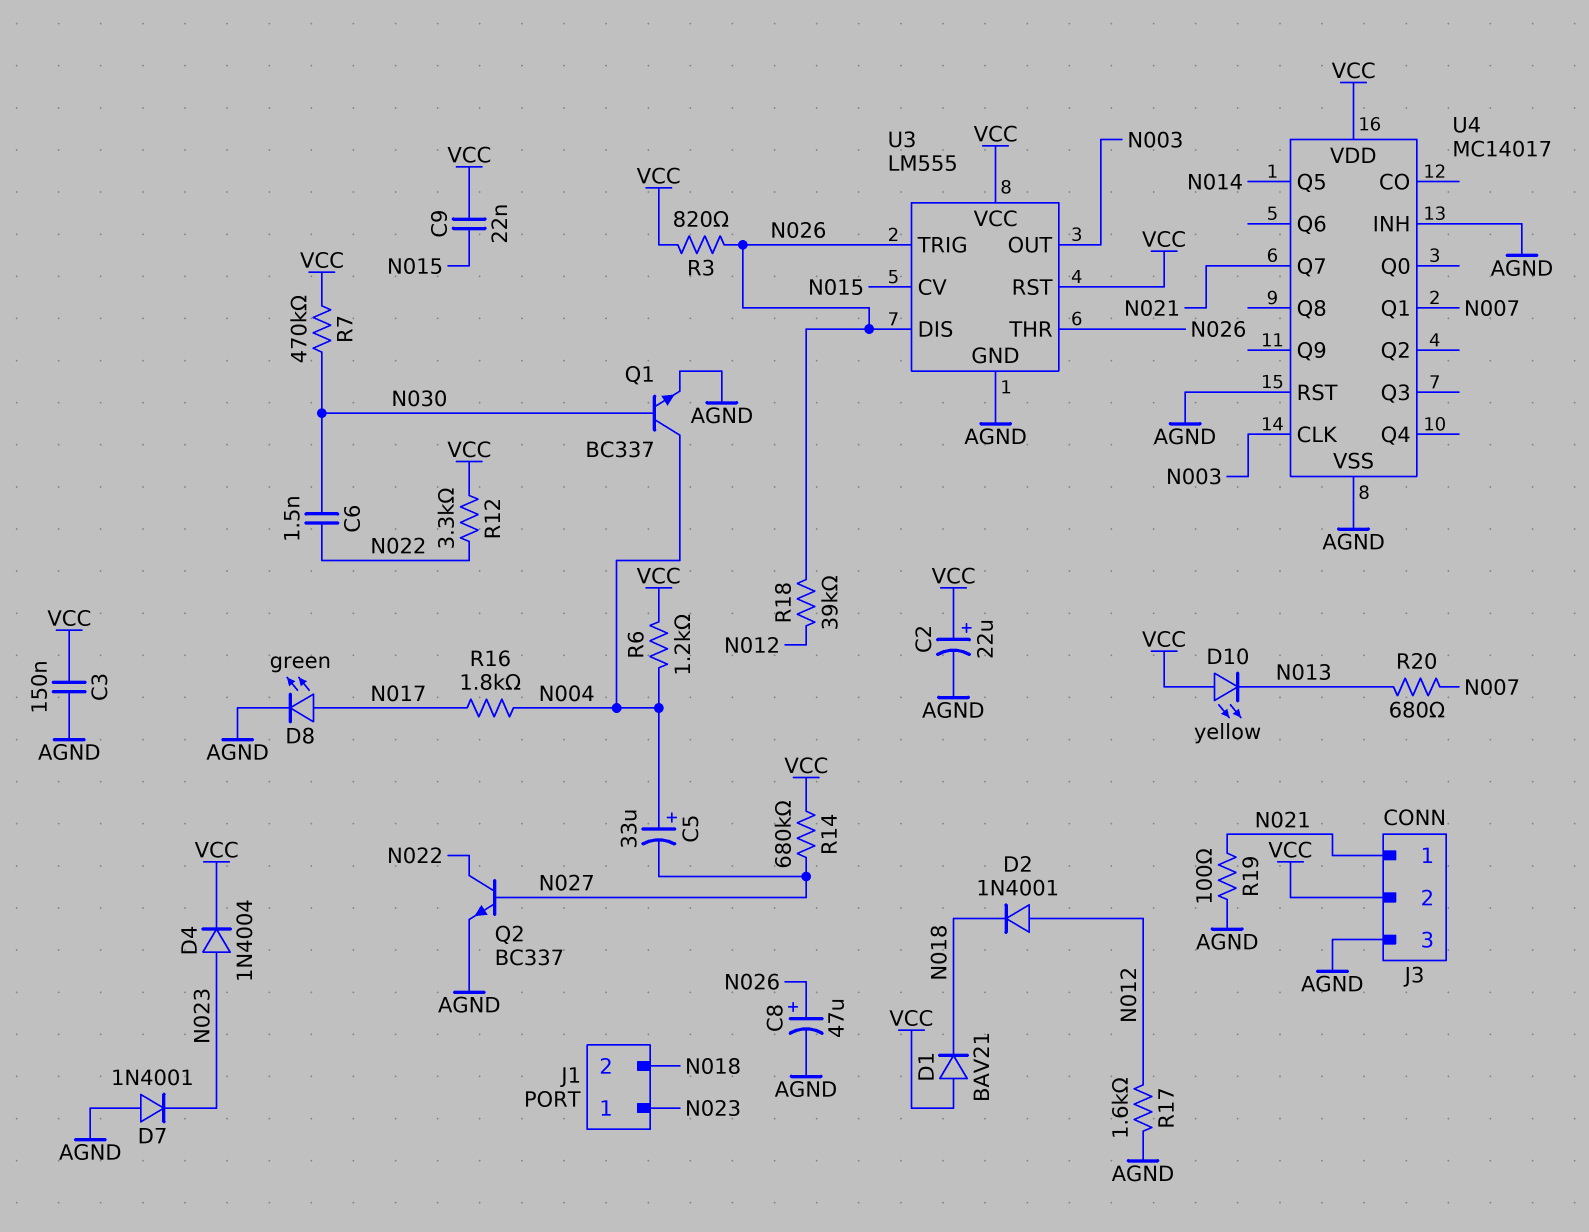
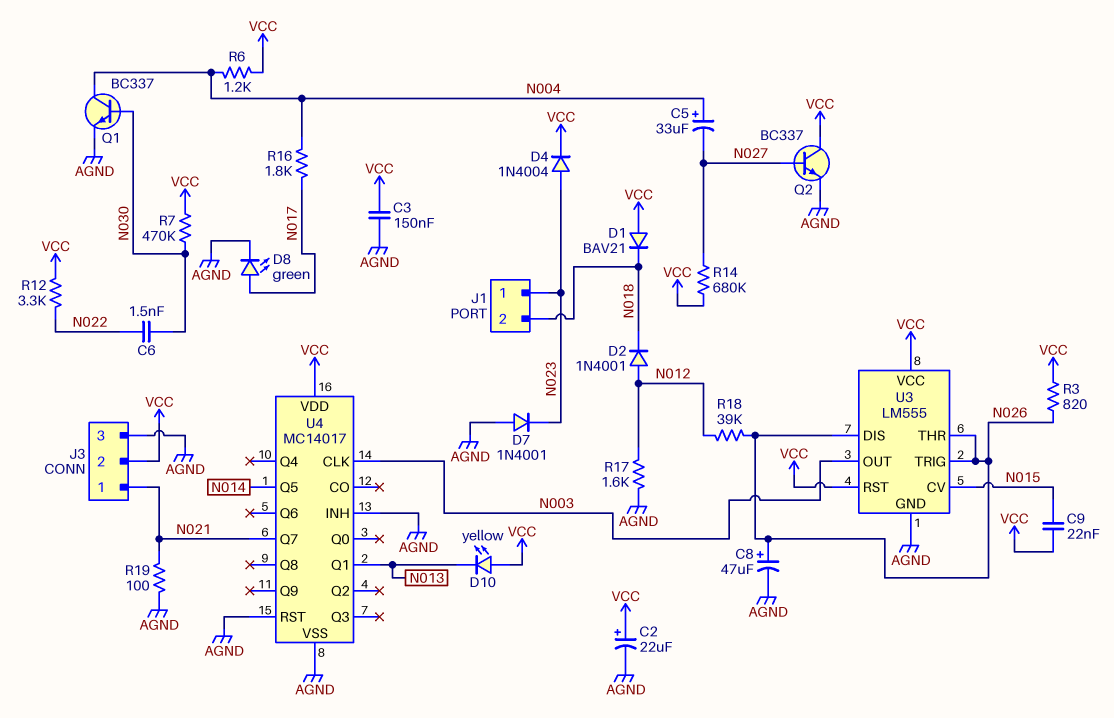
Q2: NPN BC337 (B N027, C N022, E AGND) -> NPN BC337 (B N027, C VCC, E AGND)
R20: 680 (N007, N013) -> none
U4 pin Q1: N007 -> N013

